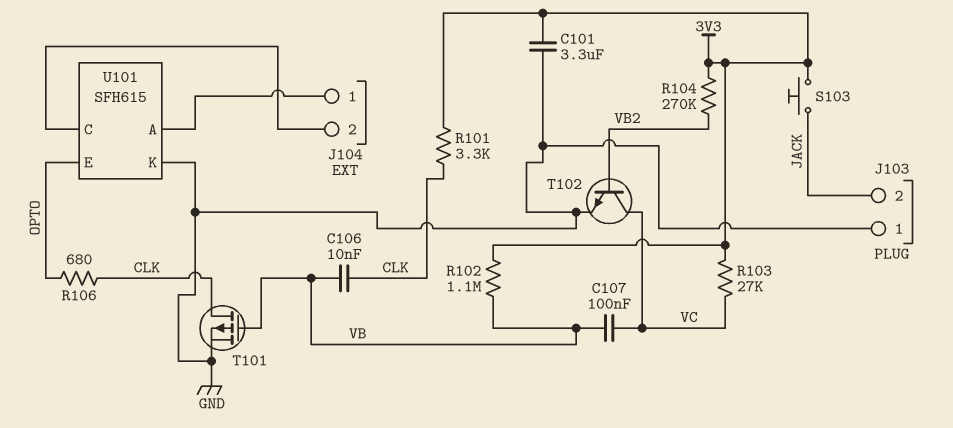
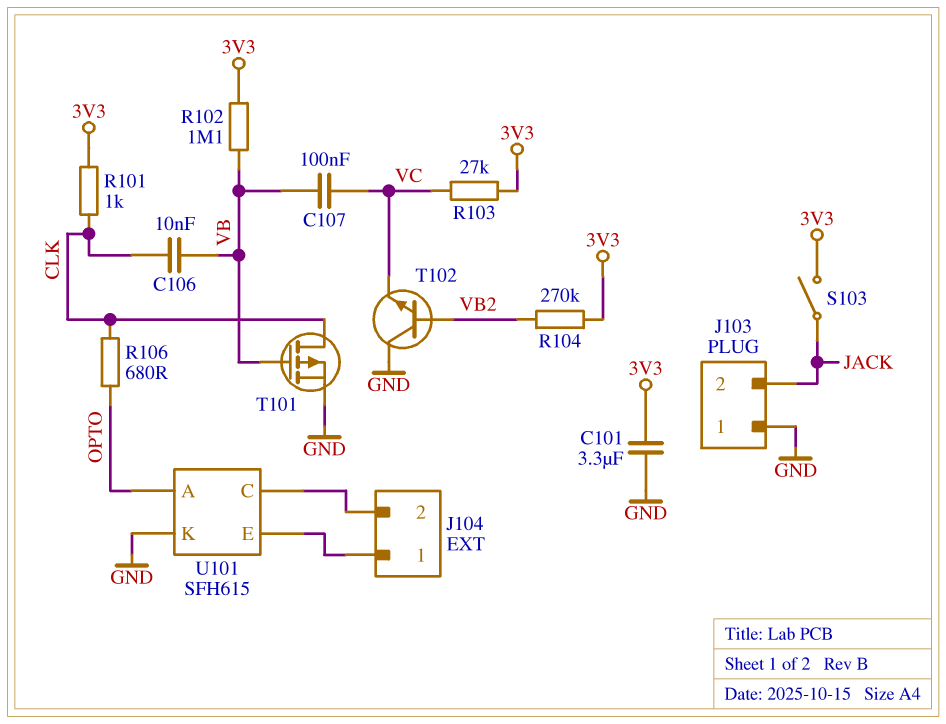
R101: 3.3k (3V3, CLK) -> 1k (3V3, CLK)
S103: button (3V3, JACK) -> switch (3V3, JACK)
T102: NPN (B VB2, C VC, E GND) -> NPN (B VB2, C GND, E VC)
U101 pin A: J104/1 -> OPTO
U101 pin E: OPTO -> J104/1

